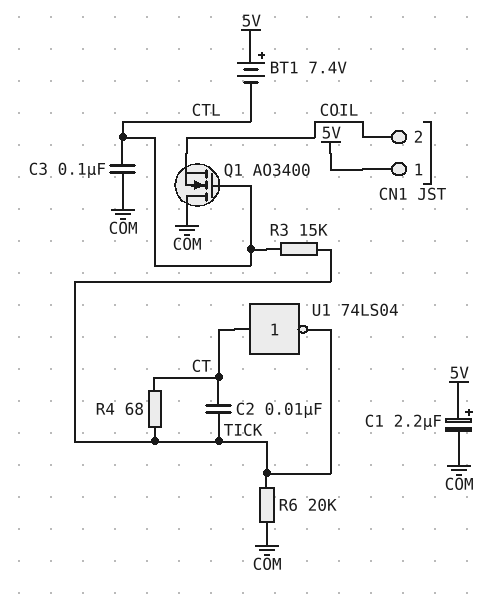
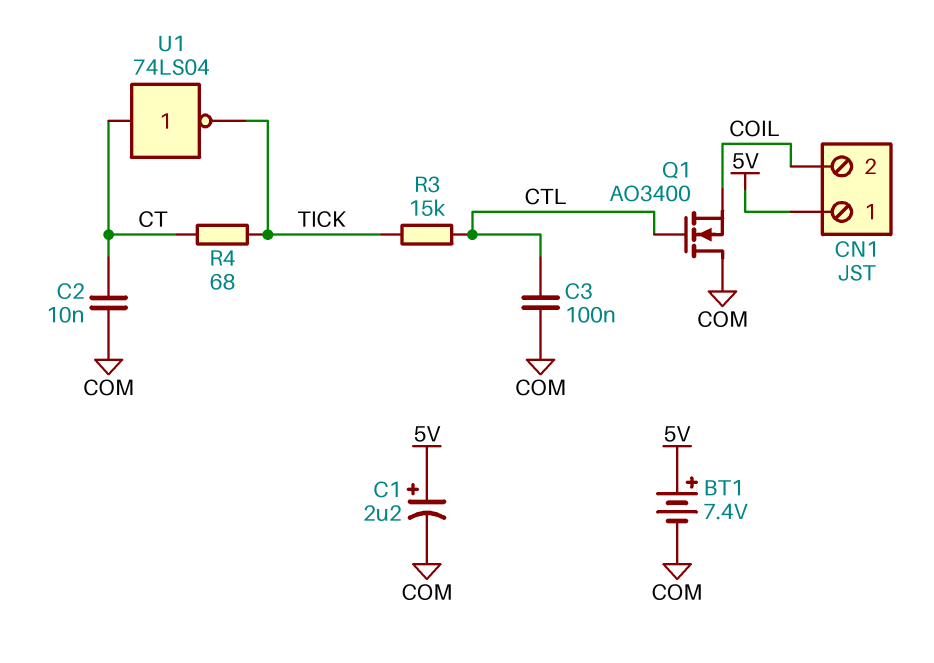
BT1: 7.4V (plus 5V, minus CTL) -> 7.4V (plus 5V, minus COM)
C2: 10nF (CT, TICK) -> 10nF (COM, CT)
R6: 20k (COM, TICK) -> none

